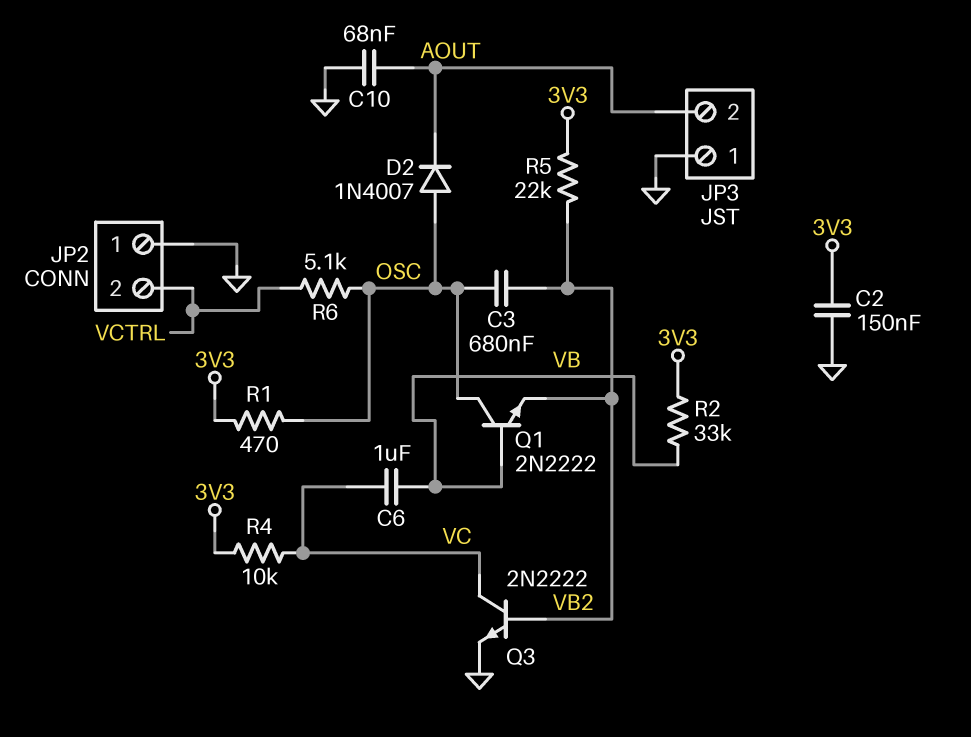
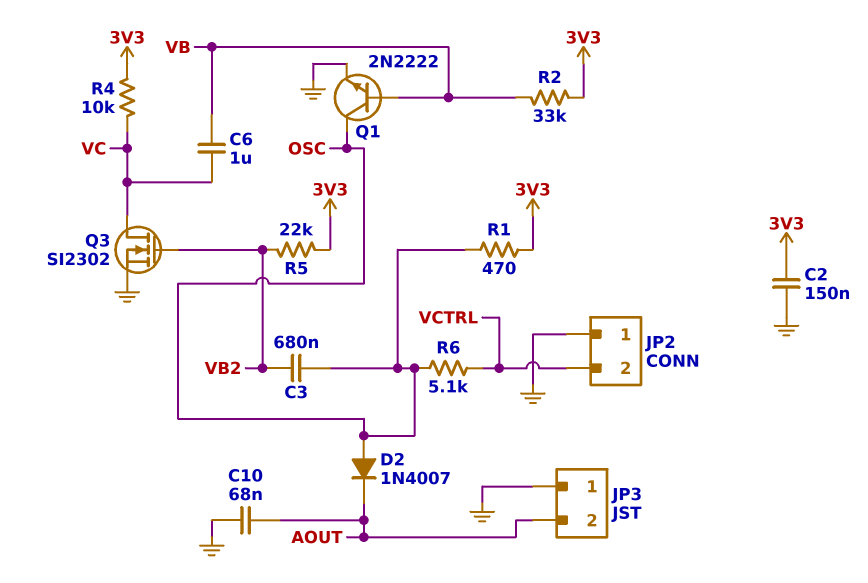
Q1: NPN 2N2222 (B VB, C OSC, E VB2) -> NPN 2N2222 (B VB, C OSC, E GND)
Q3: NPN 2N2222 (B VB2, C VC, E GND) -> NMOS SI2302 (G VB2, D VC, S GND)

